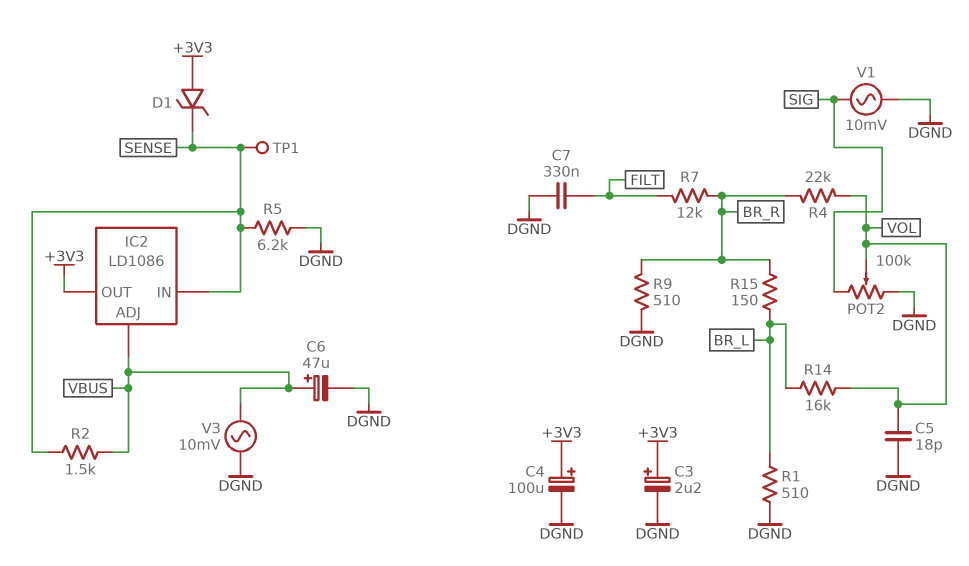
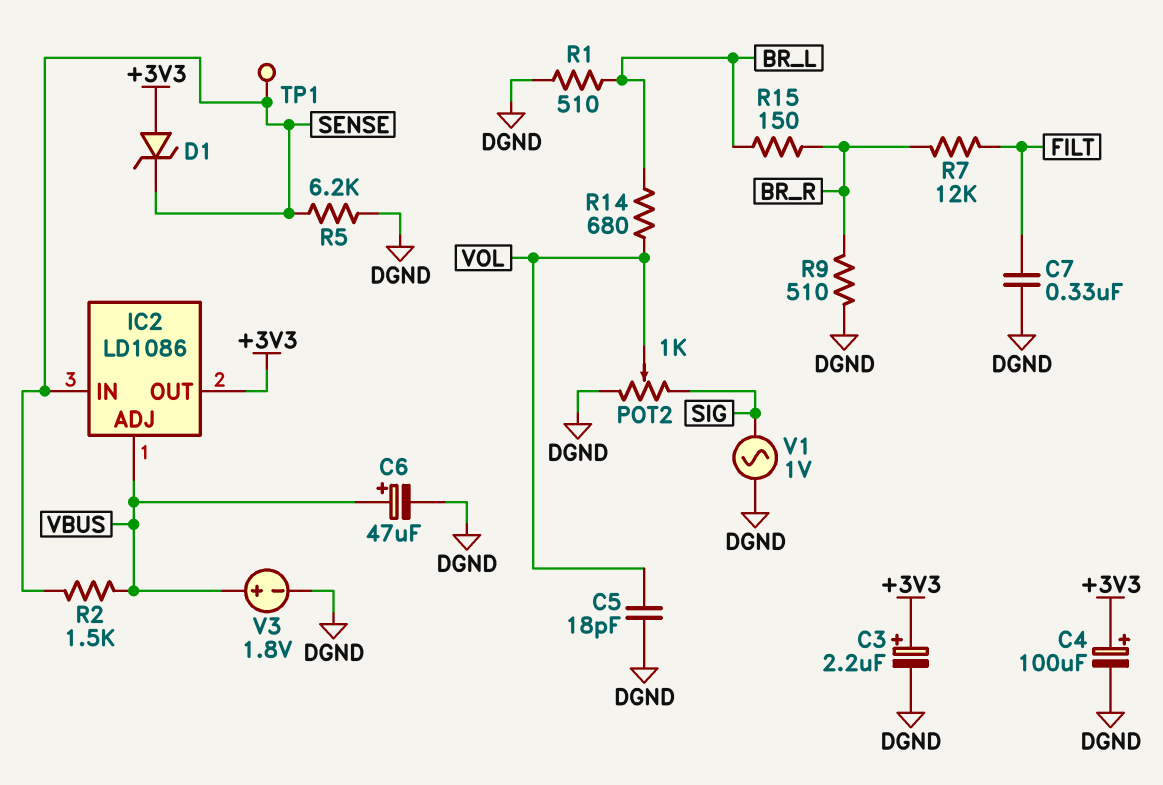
POT2: 100k (DGND, SIG, wiper VOL) -> 1k (DGND, SIG, wiper VOL)
R4: 22k (BR_R, VOL) -> none
R14: 16k (BR_L, VOL) -> 680 (BR_L, VOL)
V1: AC 10mV (DGND, SIG) -> AC 1V (DGND, SIG)
V3: AC 10mV (DGND, VBUS) -> 1.8V (plus VBUS, minus DGND)

